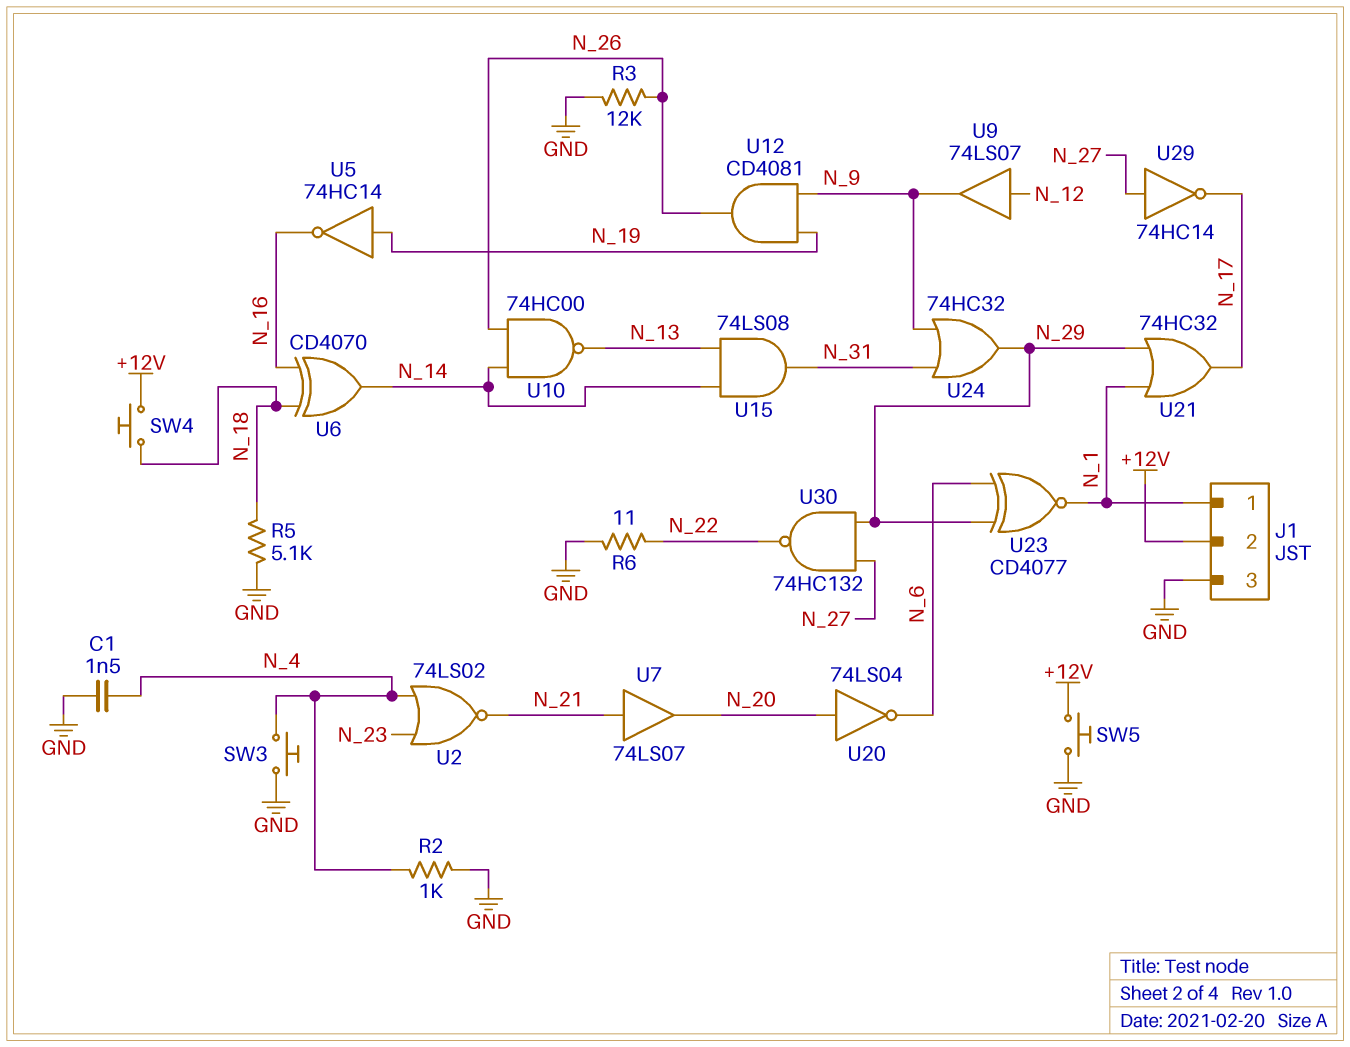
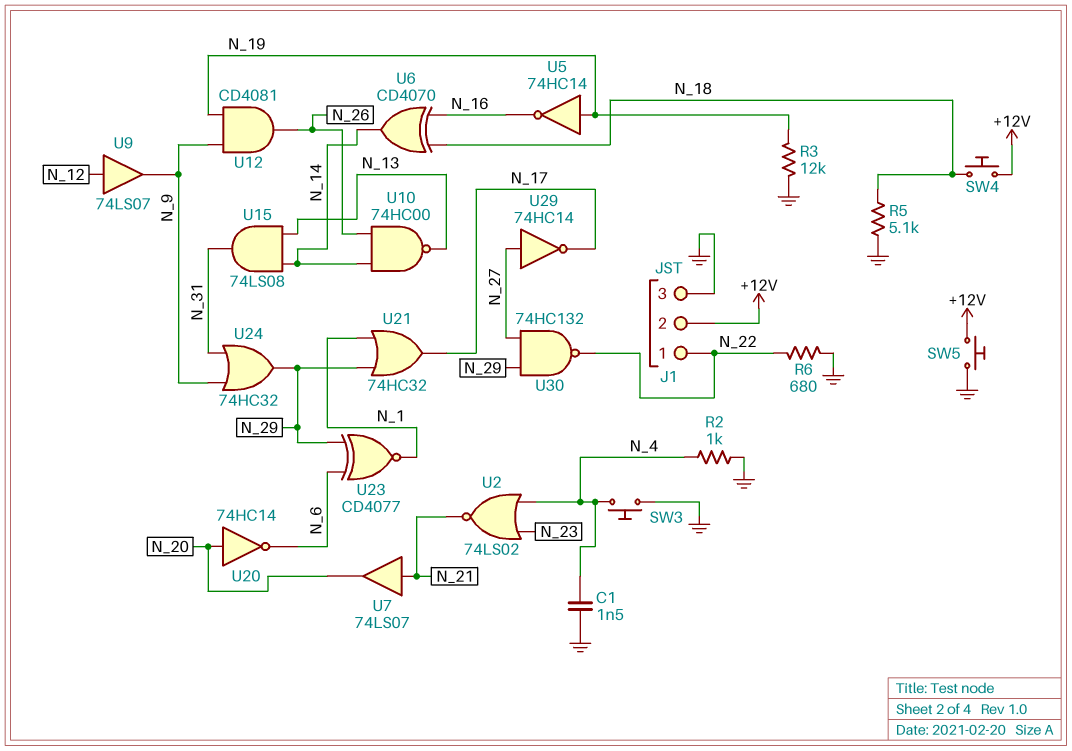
J1 pin 1: N_1 -> N_22
R3: 12k (GND, N_26) -> 12k (GND, N_19)
R6: 11 (GND, N_22) -> 680 (GND, N_22)
U20: NOT 74LS04 (in N_20, out N_6) -> NOT 74HC14 (in N_20, out N_6)

